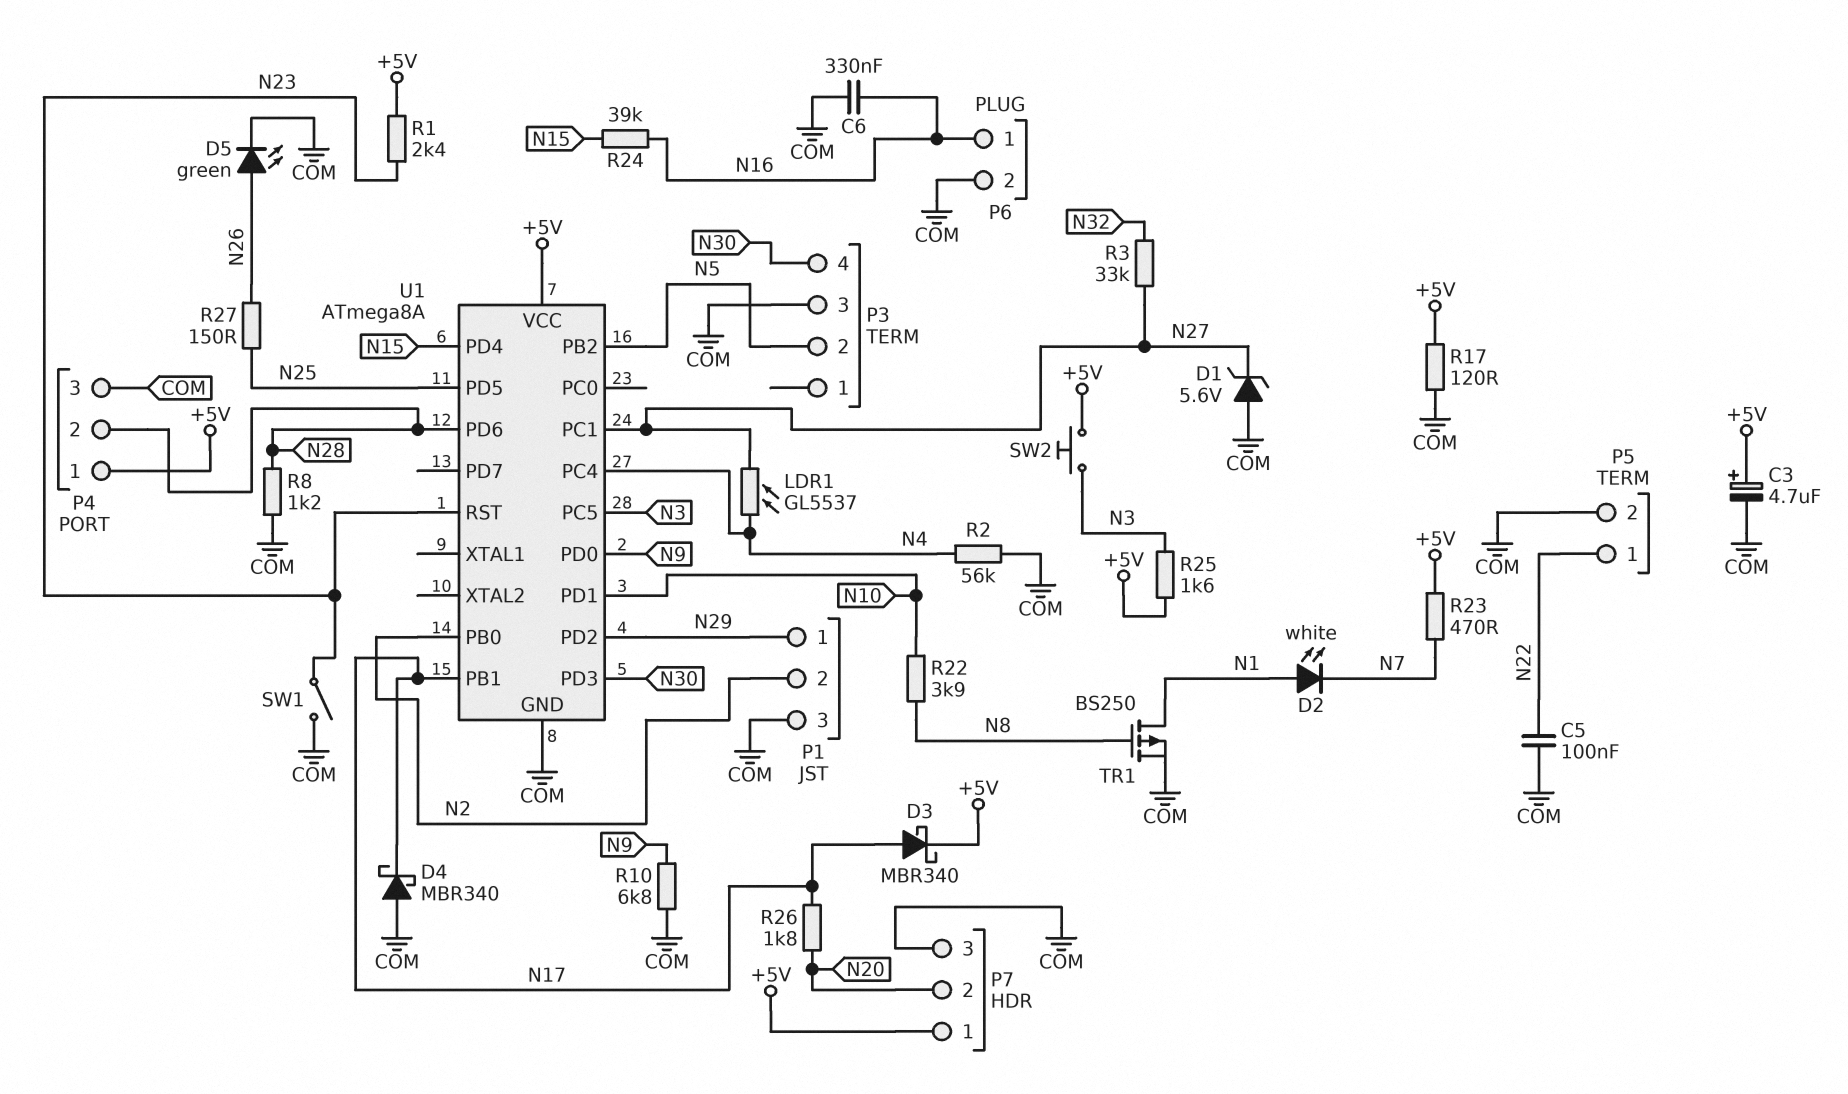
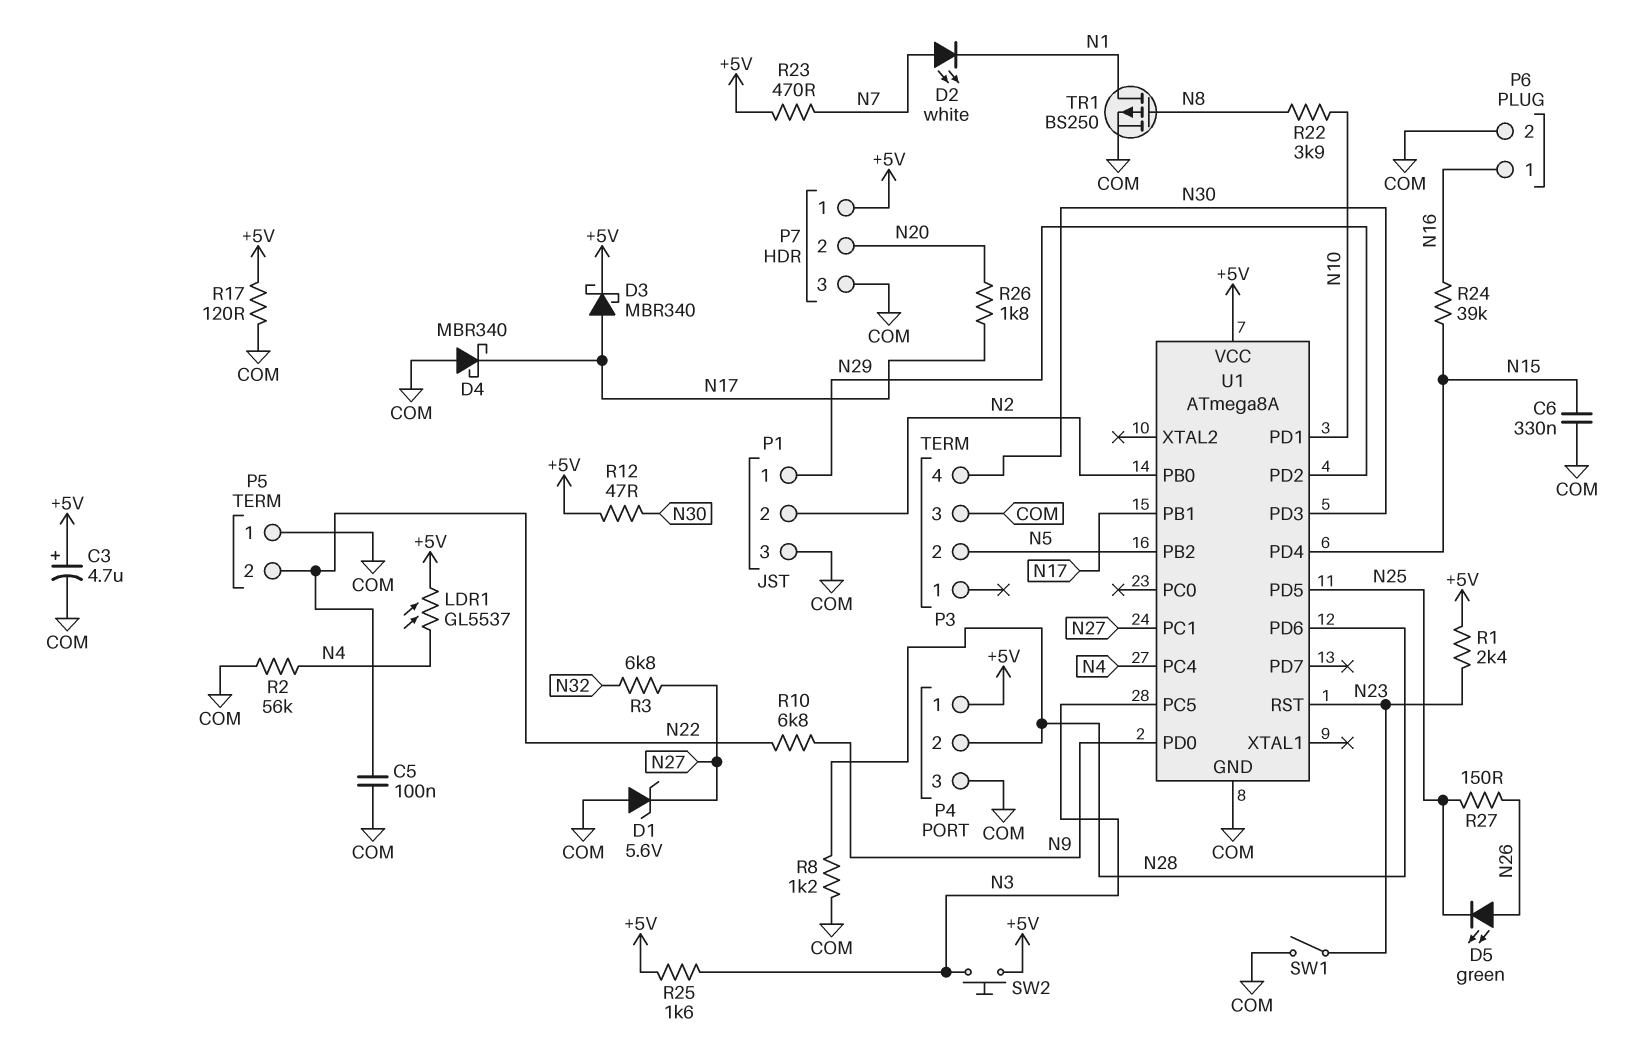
C6: 330nF (COM, N16) -> 330nF (COM, N15)
D2: LED white (A N1, K N7) -> LED white (A N7, K N1)
D5: LED green (A N26, K COM) -> LED green (A N26, K N25)
LDR1: GL5537 (N4, N27) -> GL5537 (+5V, N4)
P5 pin 1: N22 -> COM
P5 pin 2: COM -> N22
R3: 33k (N27, N32) -> 6.8k (N27, N32)
R10: 6.8k (COM, N9) -> 6.8k (N9, N22)
R12: none -> 47 (+5V, N30)

